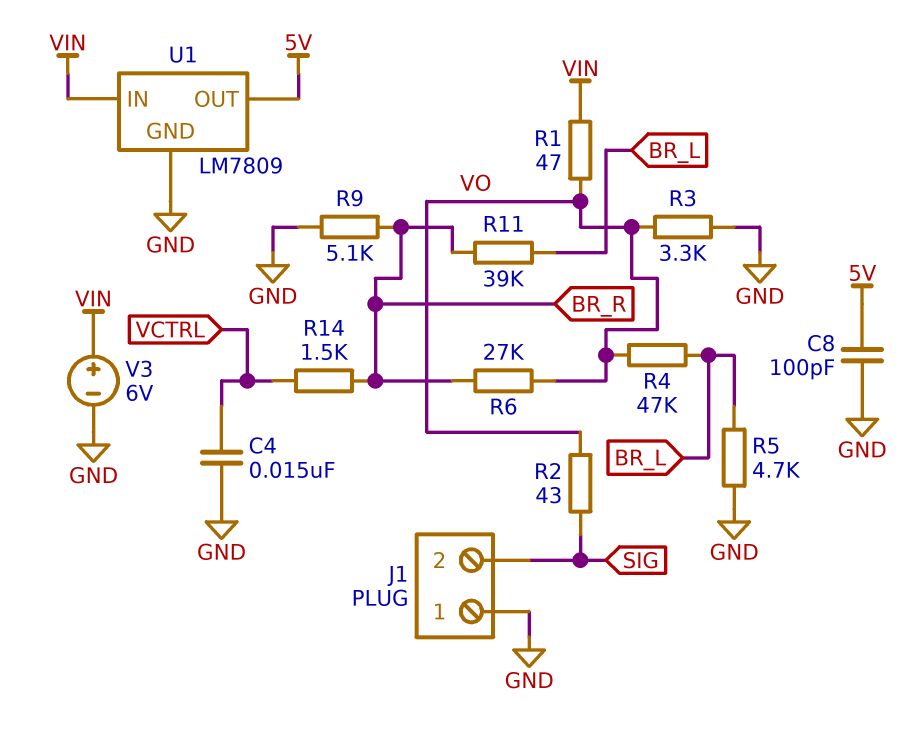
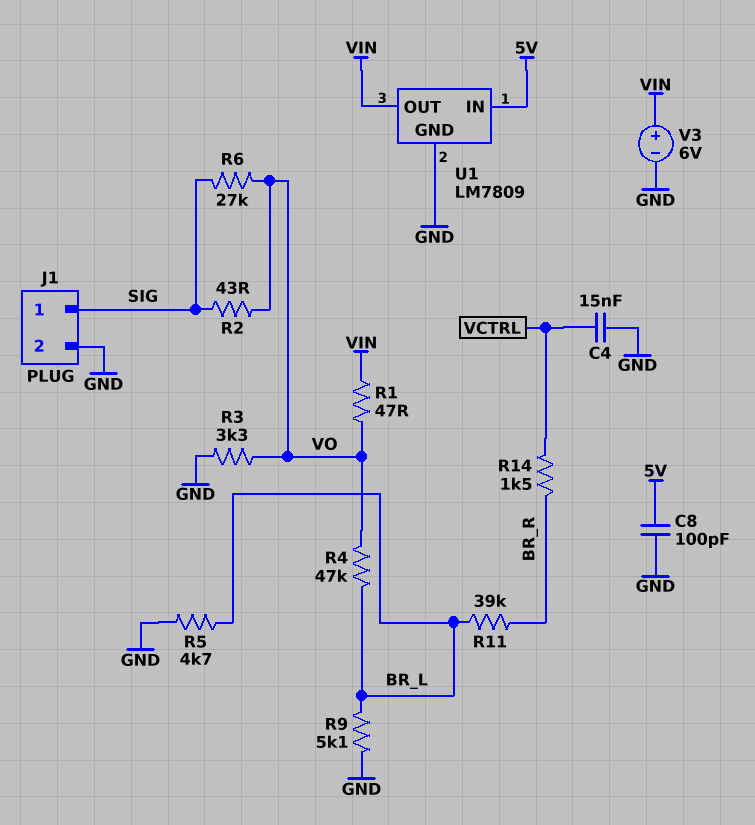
J1 pin 1: GND -> SIG
J1 pin 2: SIG -> GND
R6: 27k (BR_R, VO) -> 27k (SIG, VO)
R9: 5.1k (BR_R, GND) -> 5.1k (BR_L, GND)
U1 pin IN: VIN -> 5V
U1 pin OUT: 5V -> VIN

